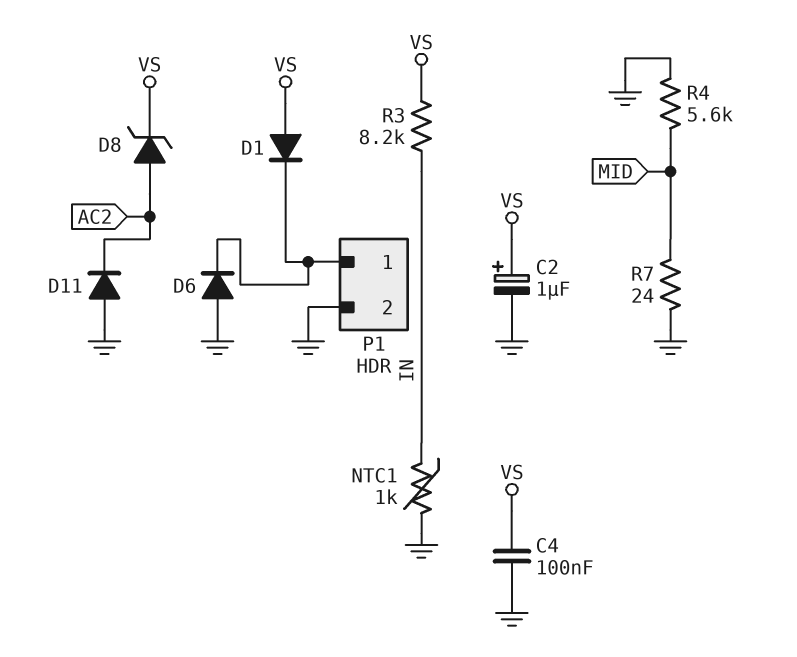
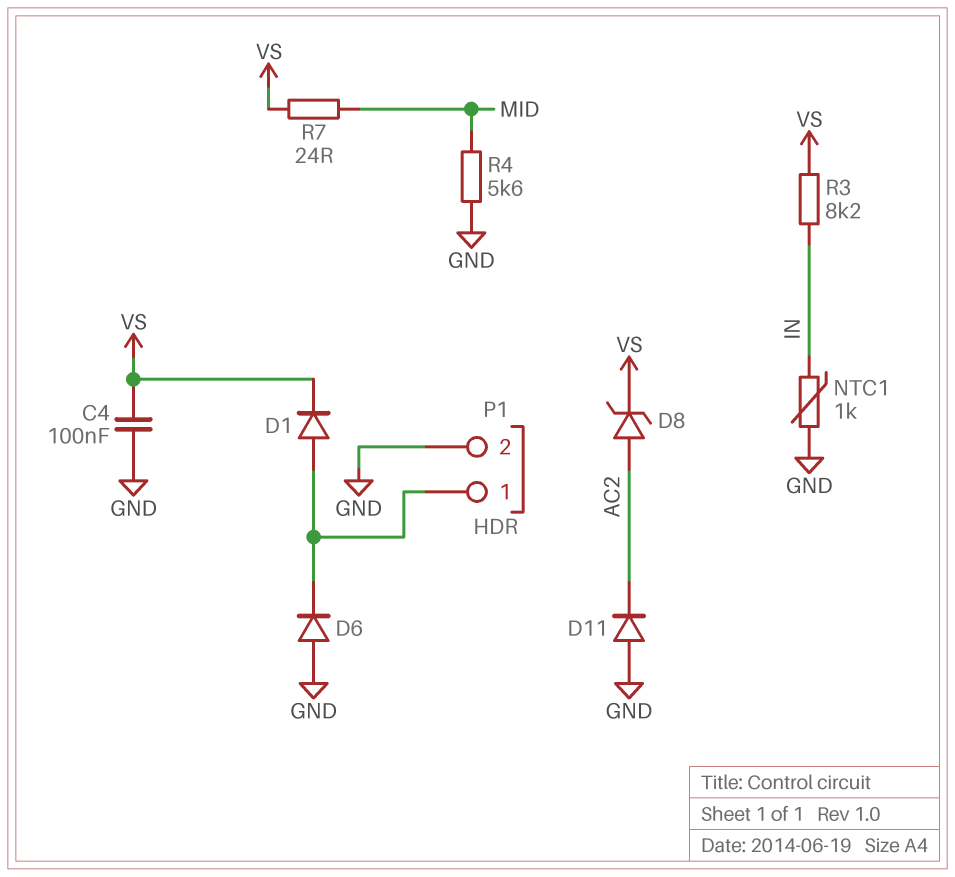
C2: 1uF (plus VS, minus GND) -> none
D1: diode (A VS, K P1/1) -> diode (A P1/1, K VS)
R7: 24 (GND, MID) -> 24 (MID, VS)

